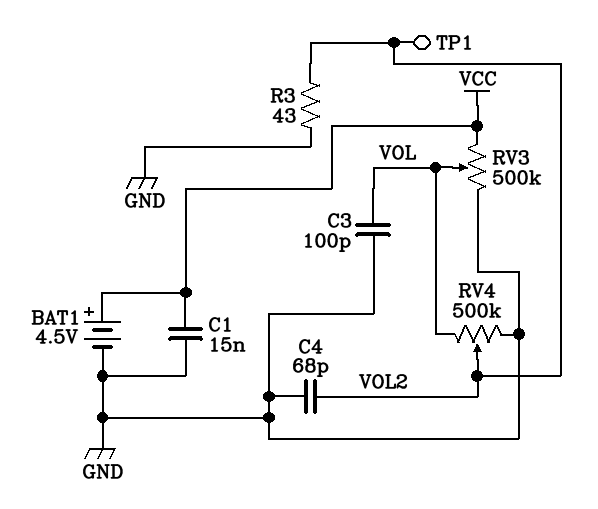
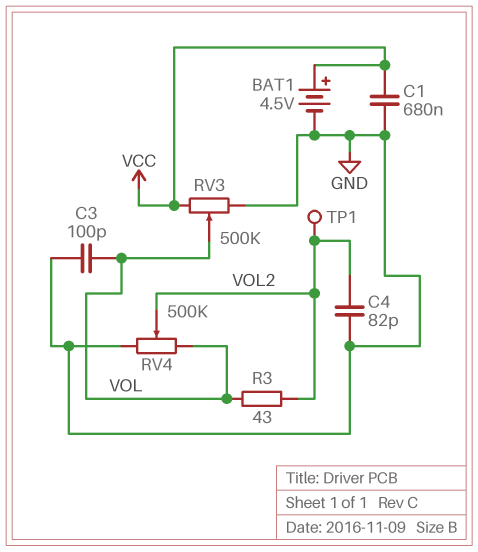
C1: 15nF (GND, VCC) -> 680nF (GND, VCC)
C4: 68pF (GND, VOL2) -> 82pF (GND, VOL2)
R3: 43 (GND, VOL2) -> 43 (VOL, VOL2)

